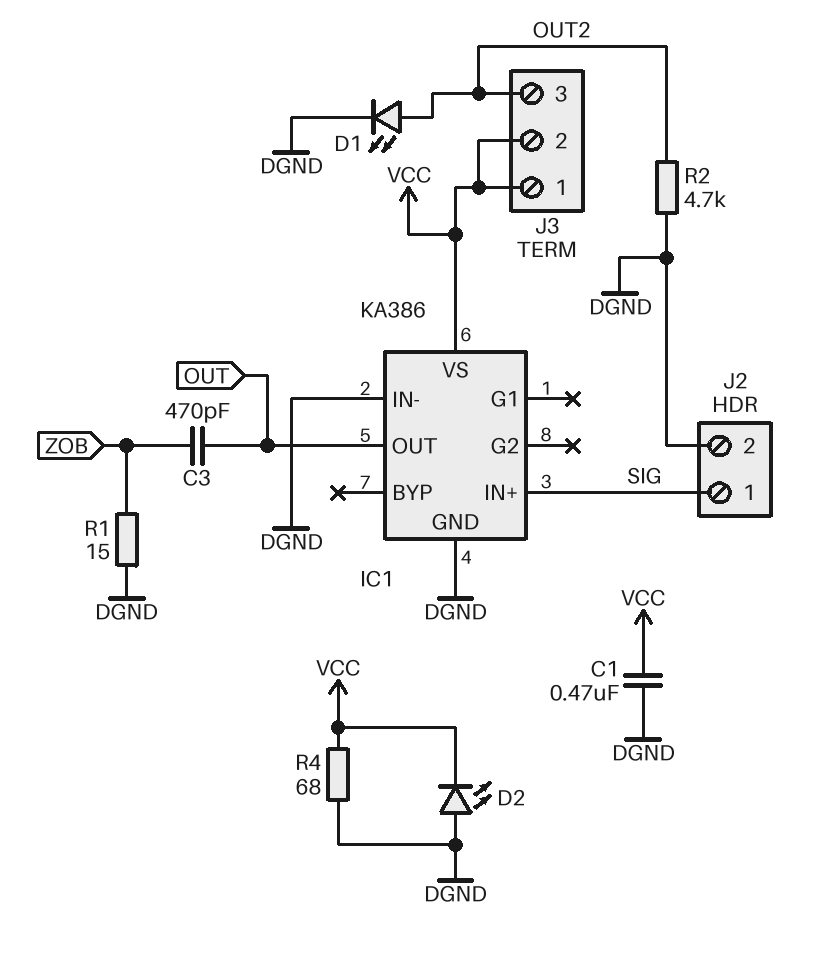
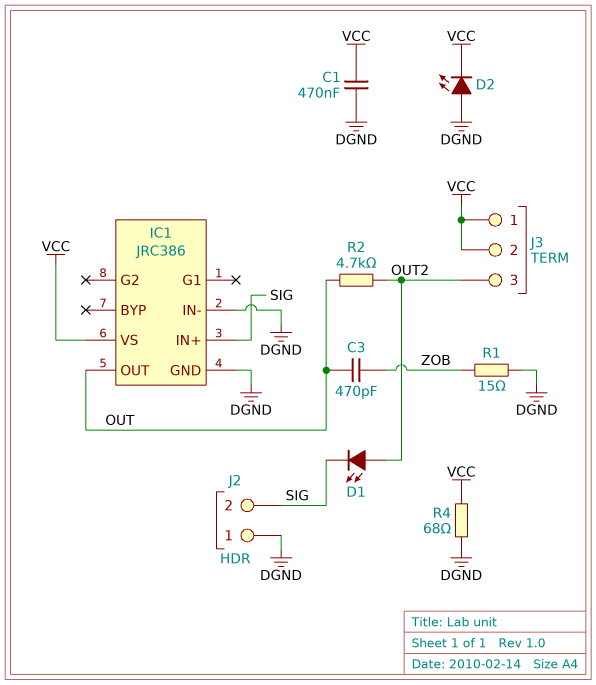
D1: LED (A OUT2, K DGND) -> LED (A OUT2, K SIG)
IC1: KA386 -> JRC386
J2 pin 1: SIG -> DGND
J2 pin 2: DGND -> SIG
R2: 4.7k (DGND, OUT2) -> 4.7k (OUT, OUT2)

